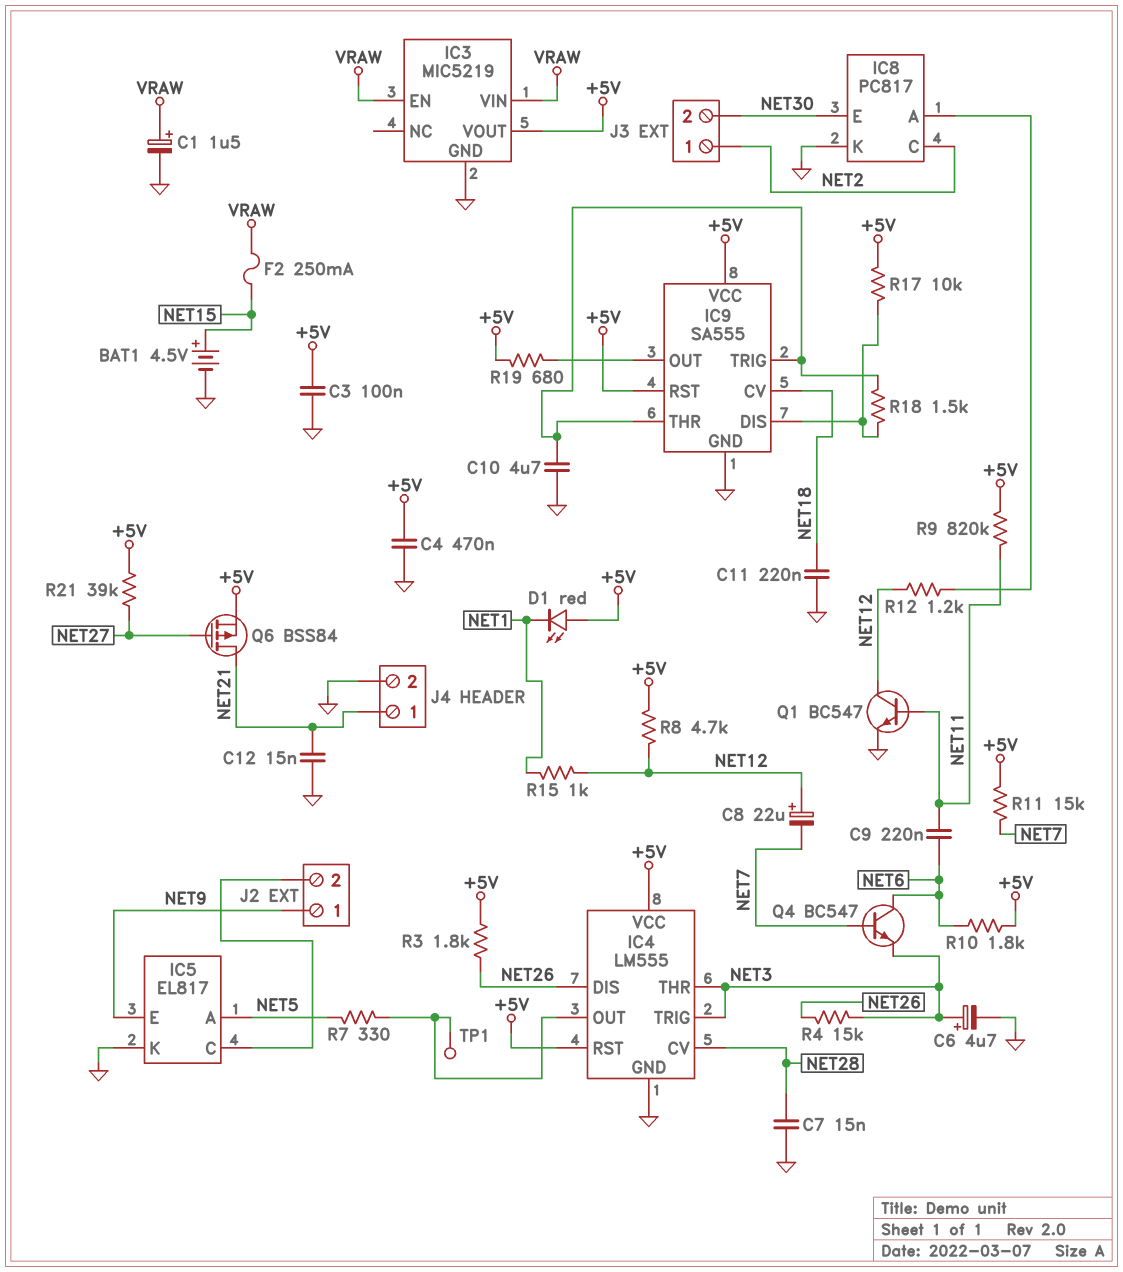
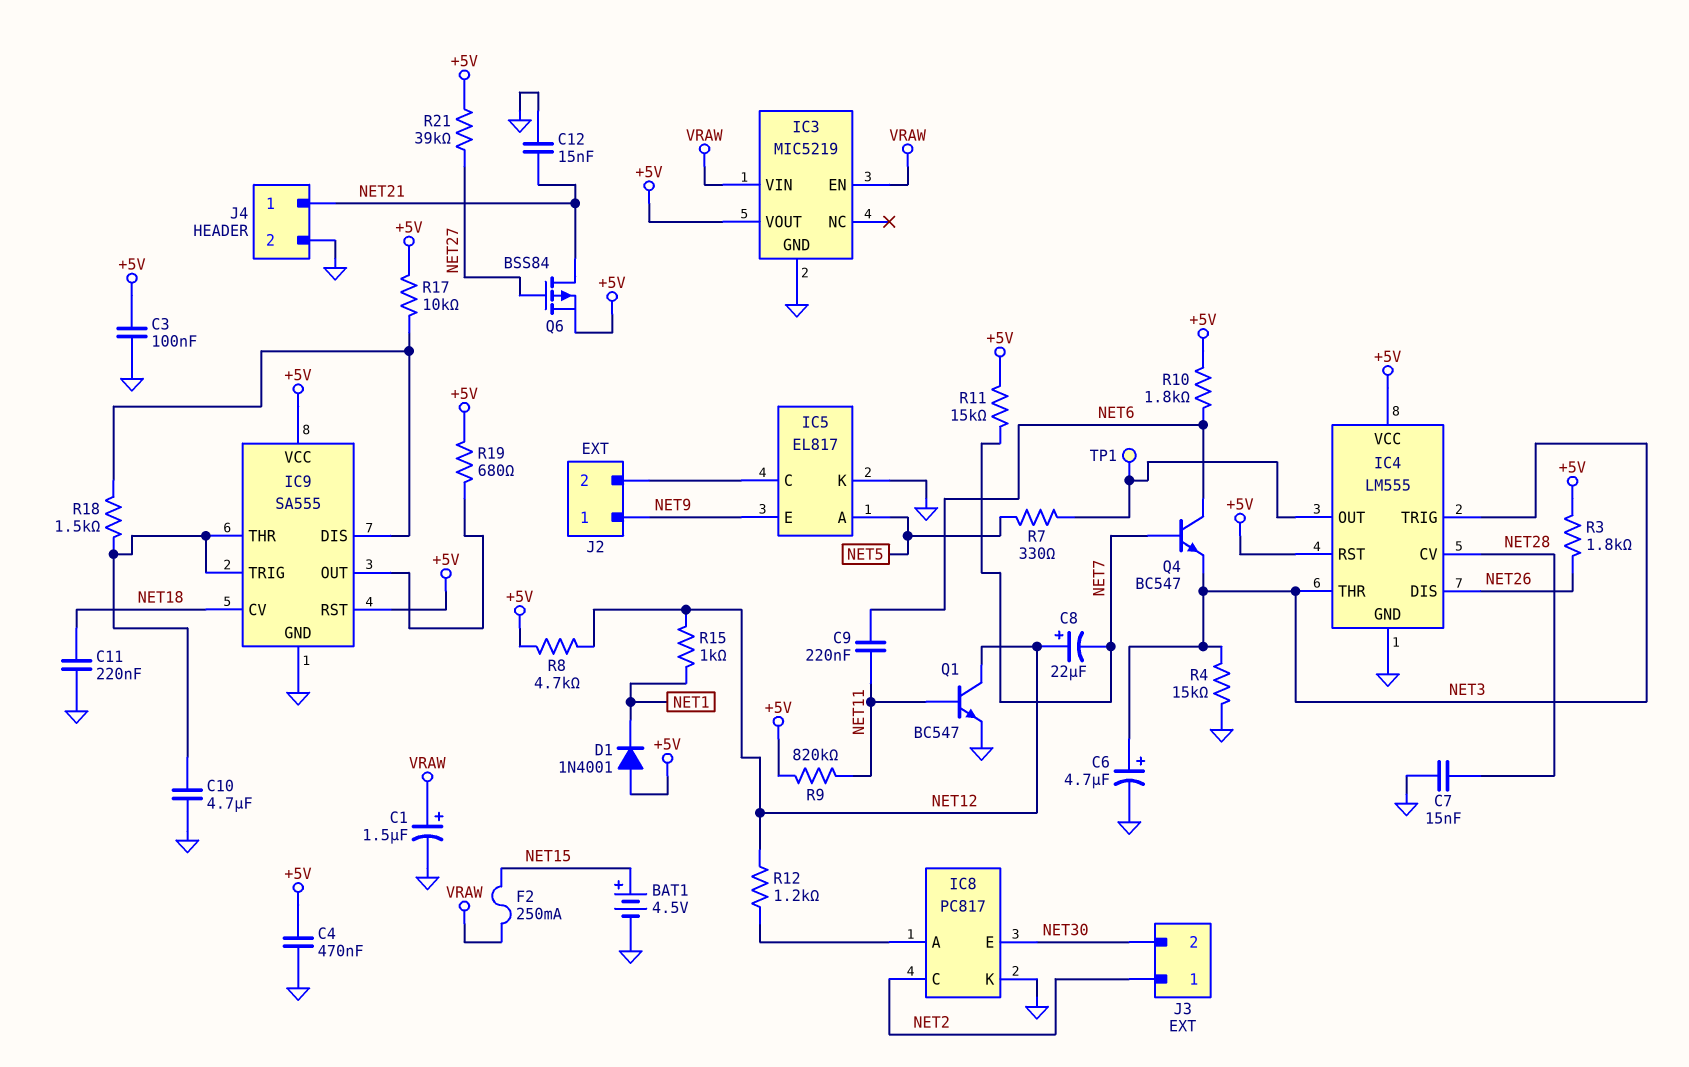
D1: LED red (A +5V, K NET1) -> diode 1N4001 (A +5V, K NET1)
R4: 15k (NET3, NET26) -> 15k (GND, NET3)

